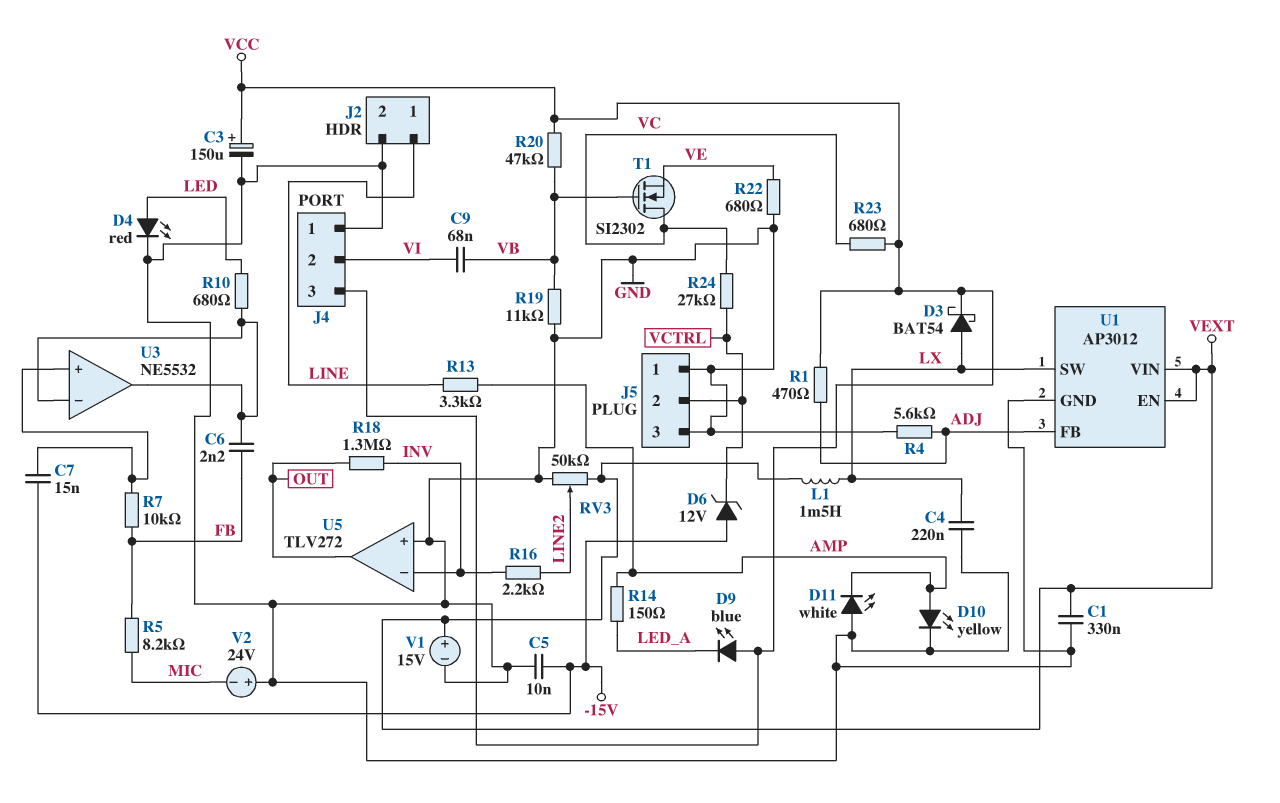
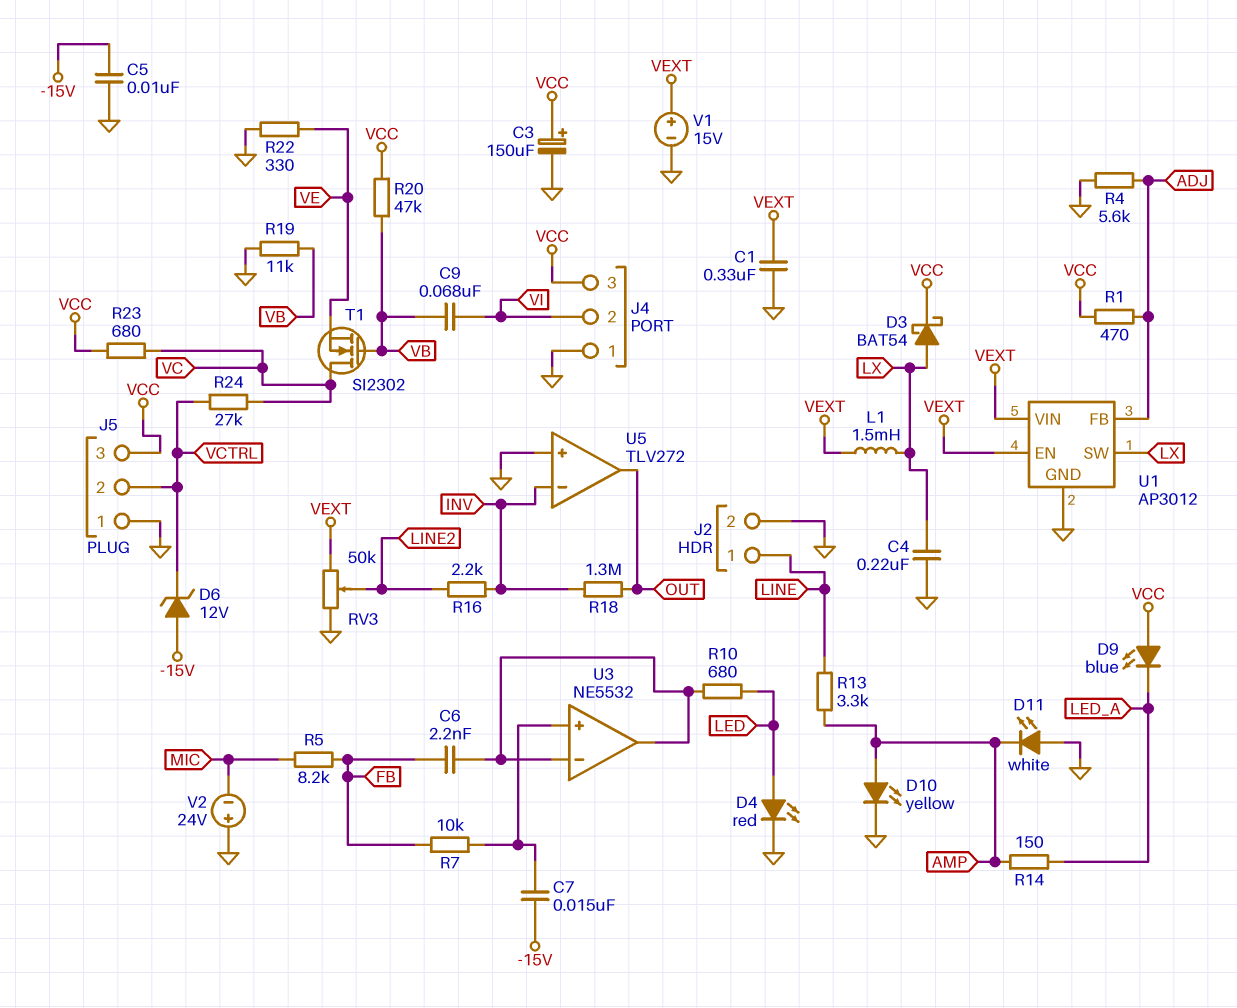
J5 pin 3: GND -> VCC
R22: 680 (GND, VE) -> 330 (GND, VE)

